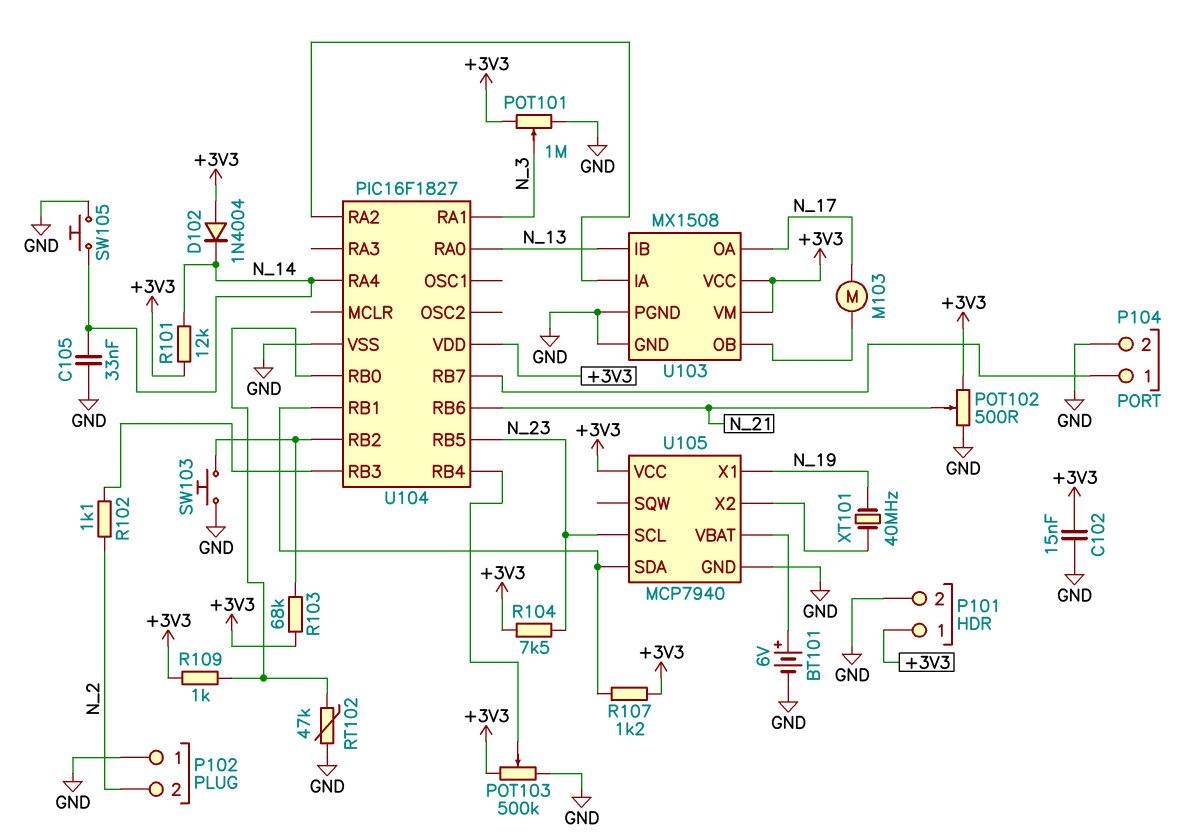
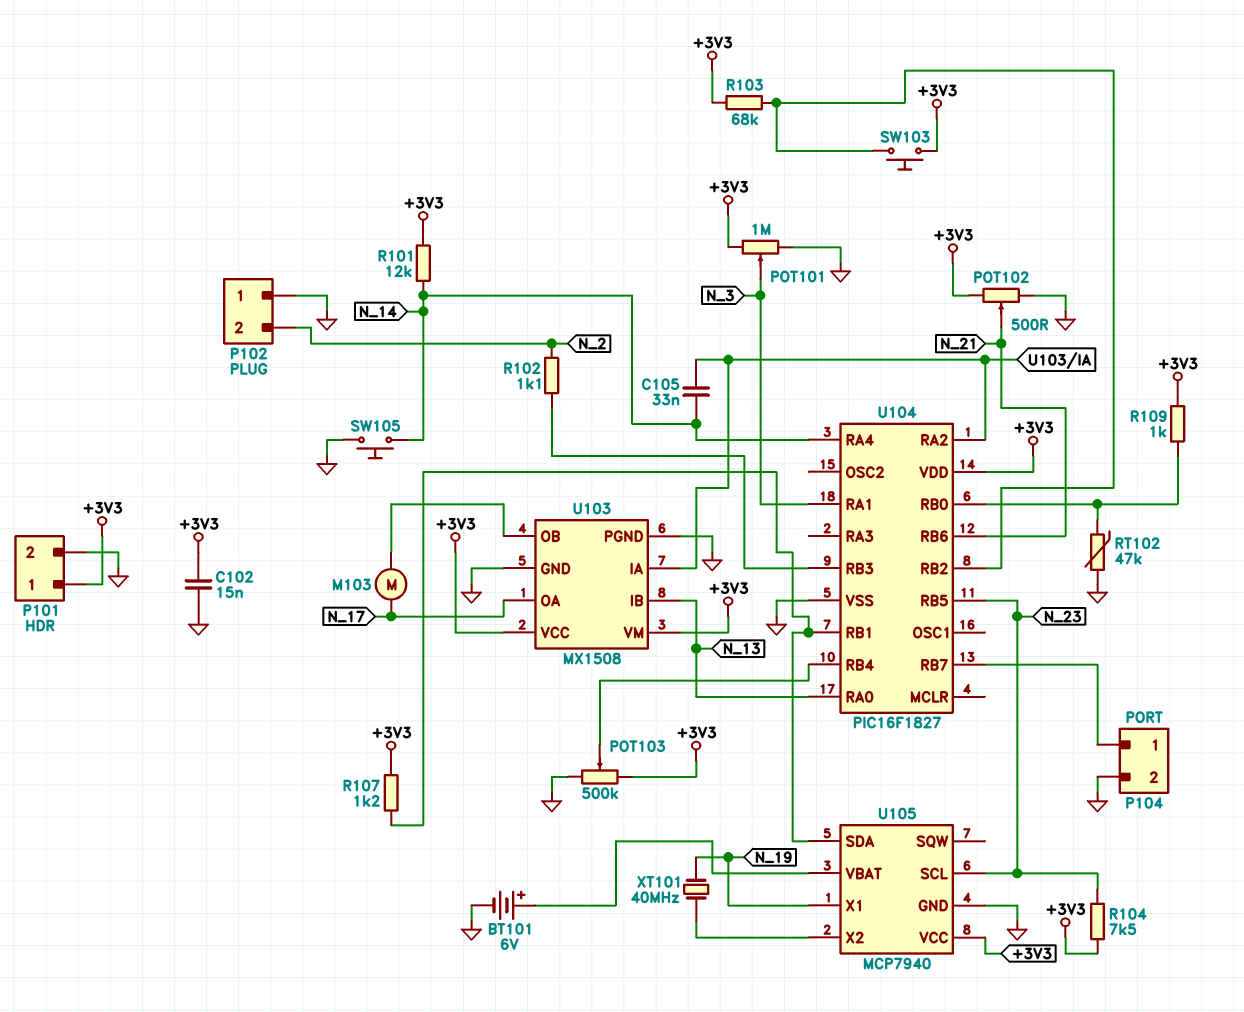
C105: 33nF (GND, N_14) -> 33nF (N_14, U103/IA)
D102: diode 1N4004 (A +3V3, K N_14) -> none
SW103: button (GND, U104/RB2) -> button (+3V3, U104/RB2)

